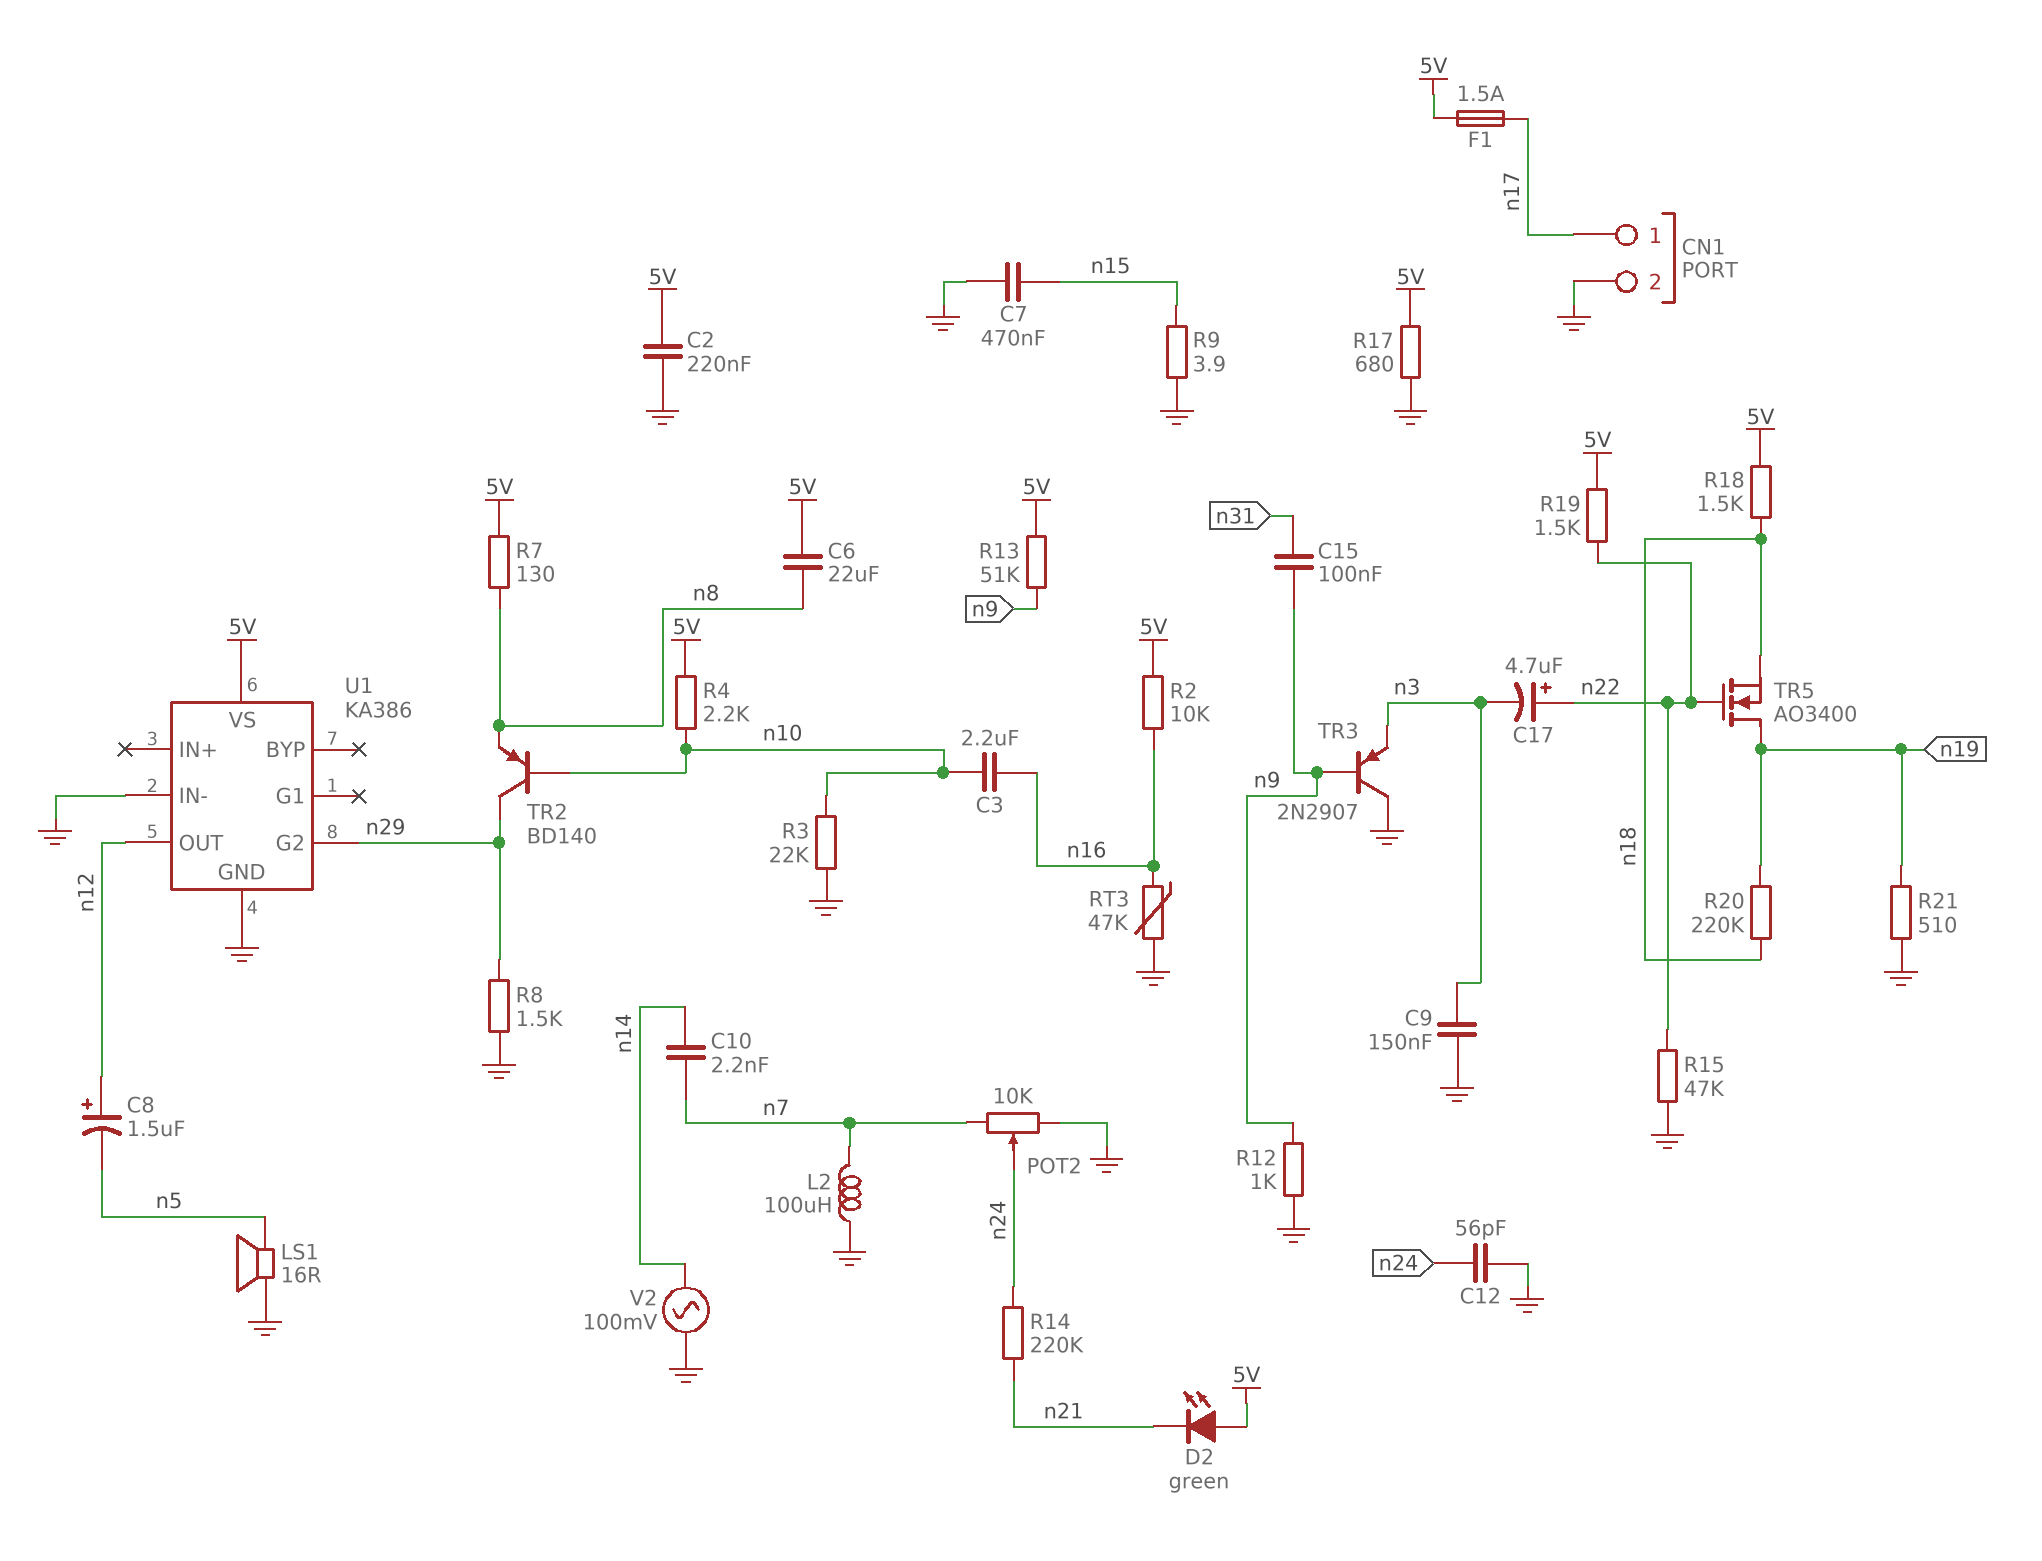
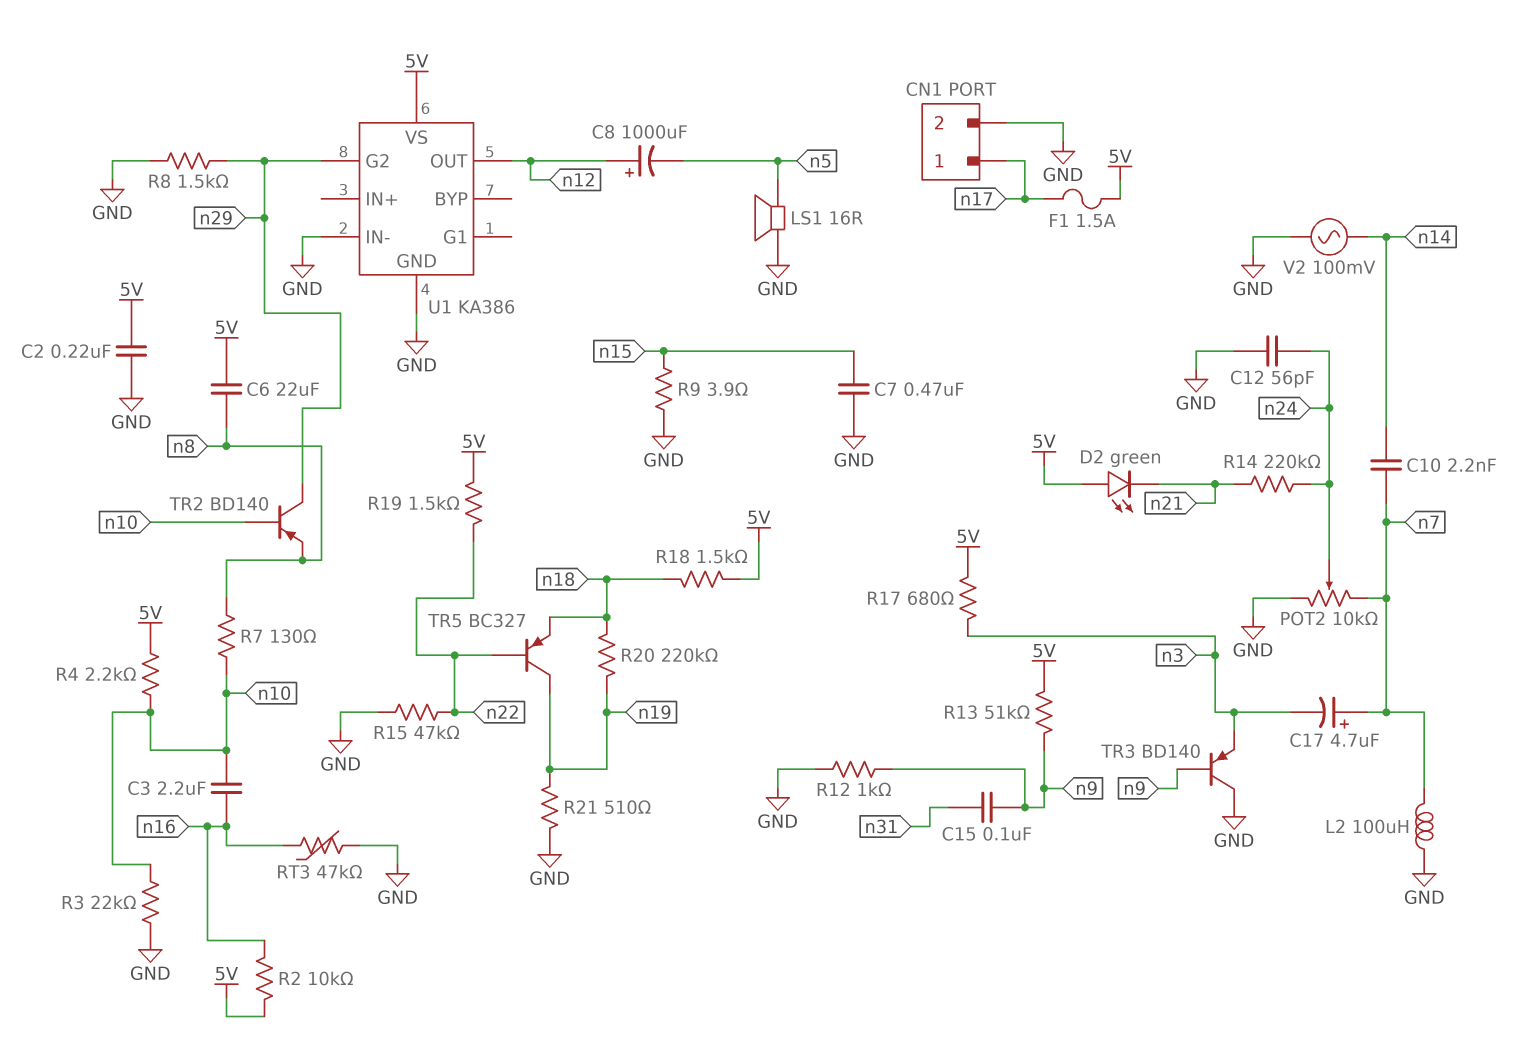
C8: 1.5uF (plus n12, minus n5) -> 1000uF (plus n12, minus n5)
C9: 150nF (GND, n3) -> none
C17: 4.7uF (plus n22, minus n3) -> 4.7uF (plus n7, minus n3)
R7: 130 (5V, n8) -> 130 (n8, n10)
R17: 680 (5V, GND) -> 680 (5V, n3)
TR3: PNP 2N2907 (B n9, C GND, E n3) -> PNP BD140 (B n9, C GND, E n3)
TR5: NMOS AO3400 (G n22, D n19, S n18) -> PNP BC327 (B n22, C n19, E n18)

